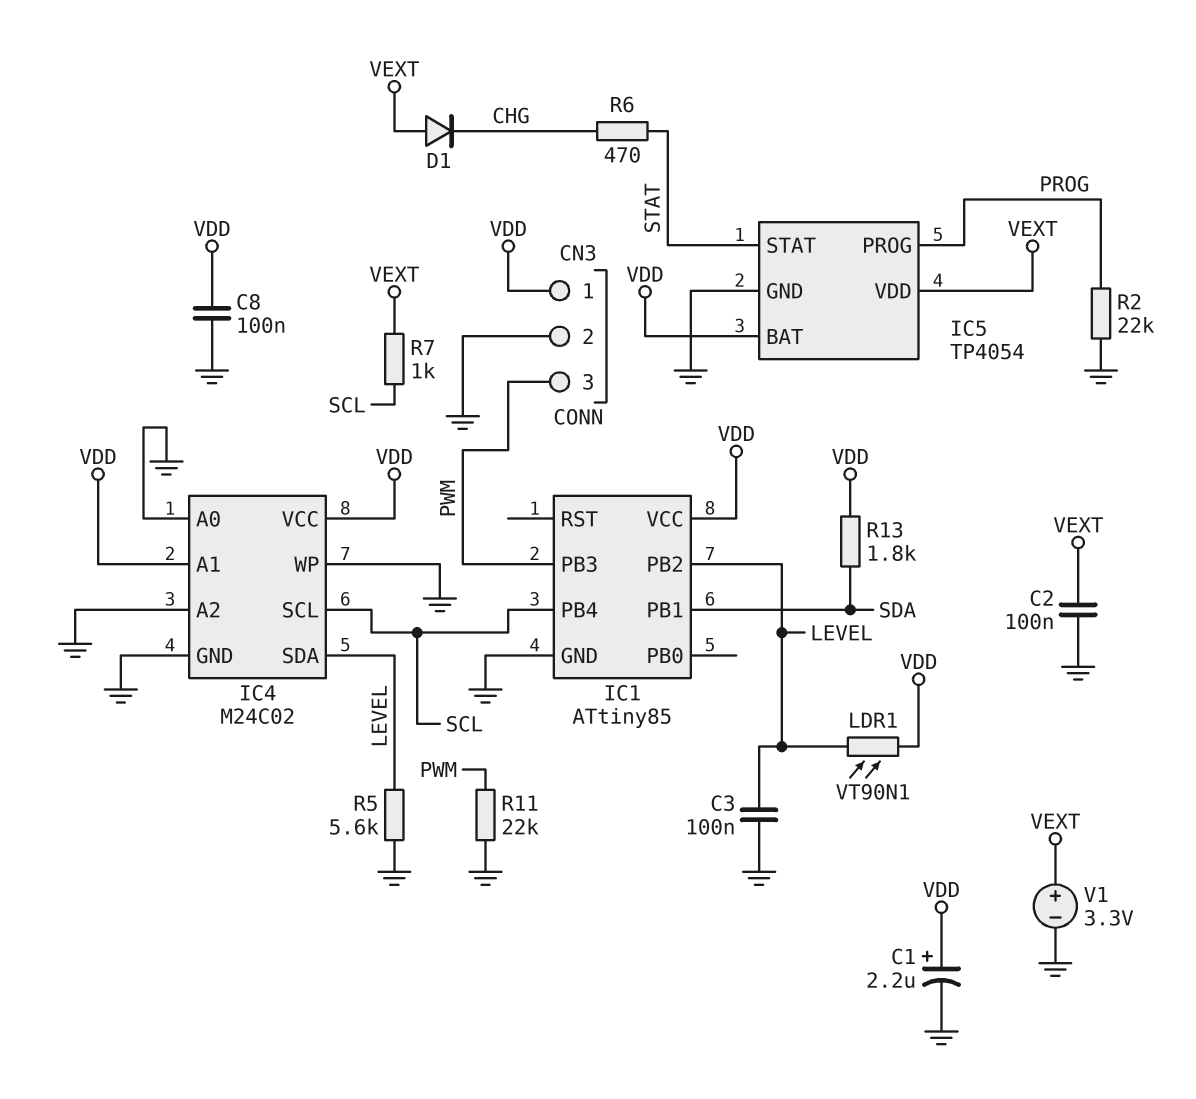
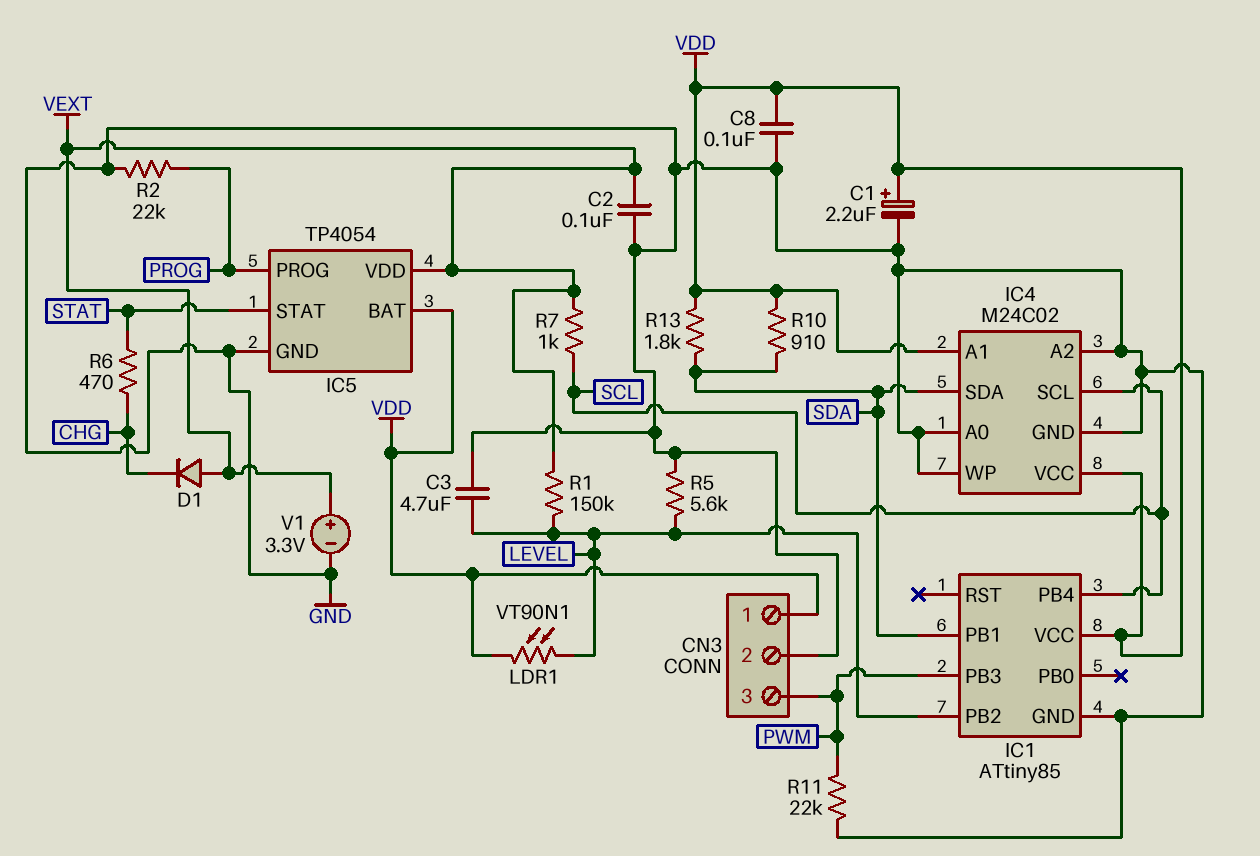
C3: 100nF (GND, LEVEL) -> 4.7uF (GND, LEVEL)
IC4 pin SDA: LEVEL -> SDA
R1: none -> 150k (LEVEL, VEXT)
R10: none -> 910 (SDA, VDD)

